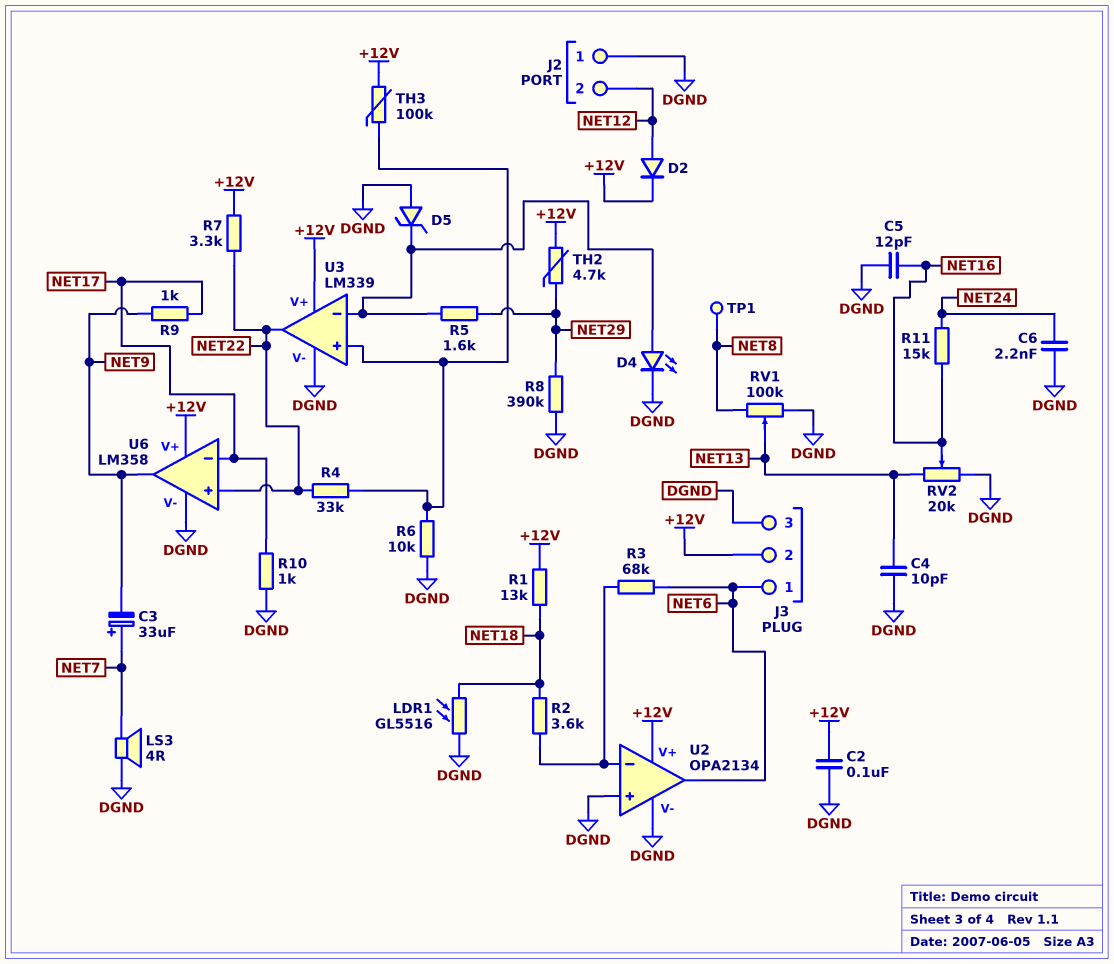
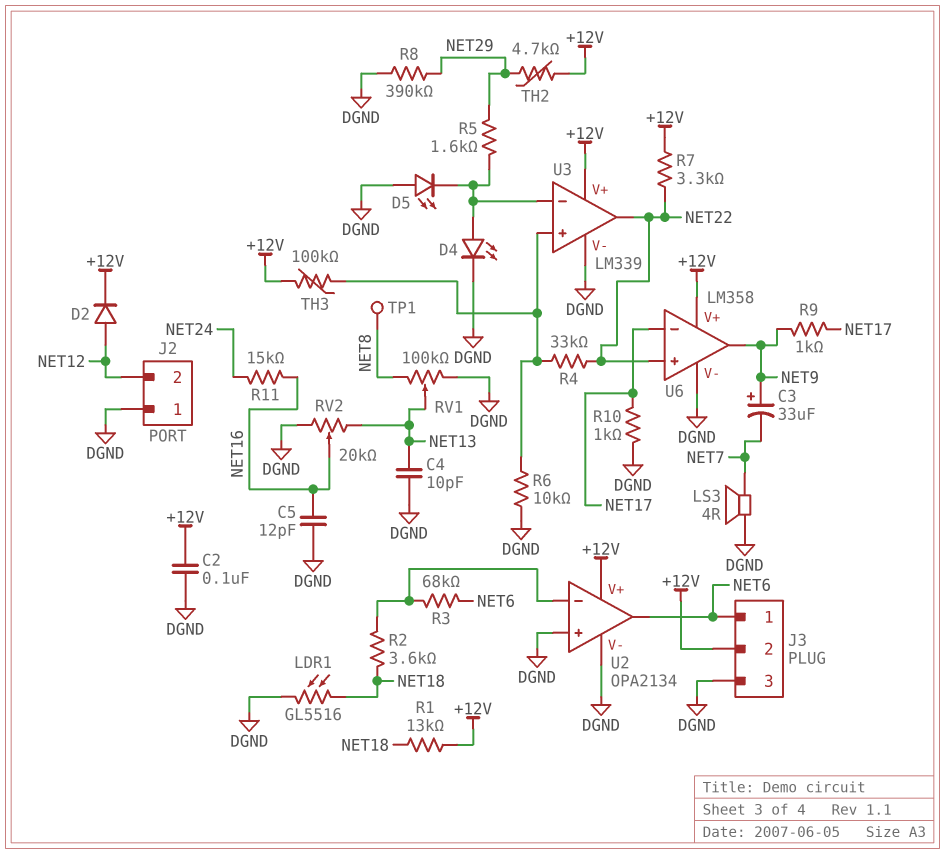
C3: 33uF (plus NET7, minus NET9) -> 33uF (plus NET9, minus NET7)
C6: 2.2nF (DGND, NET24) -> none
D5: zener (A DGND, K U3/in-) -> LED (A DGND, K U3/in-)

